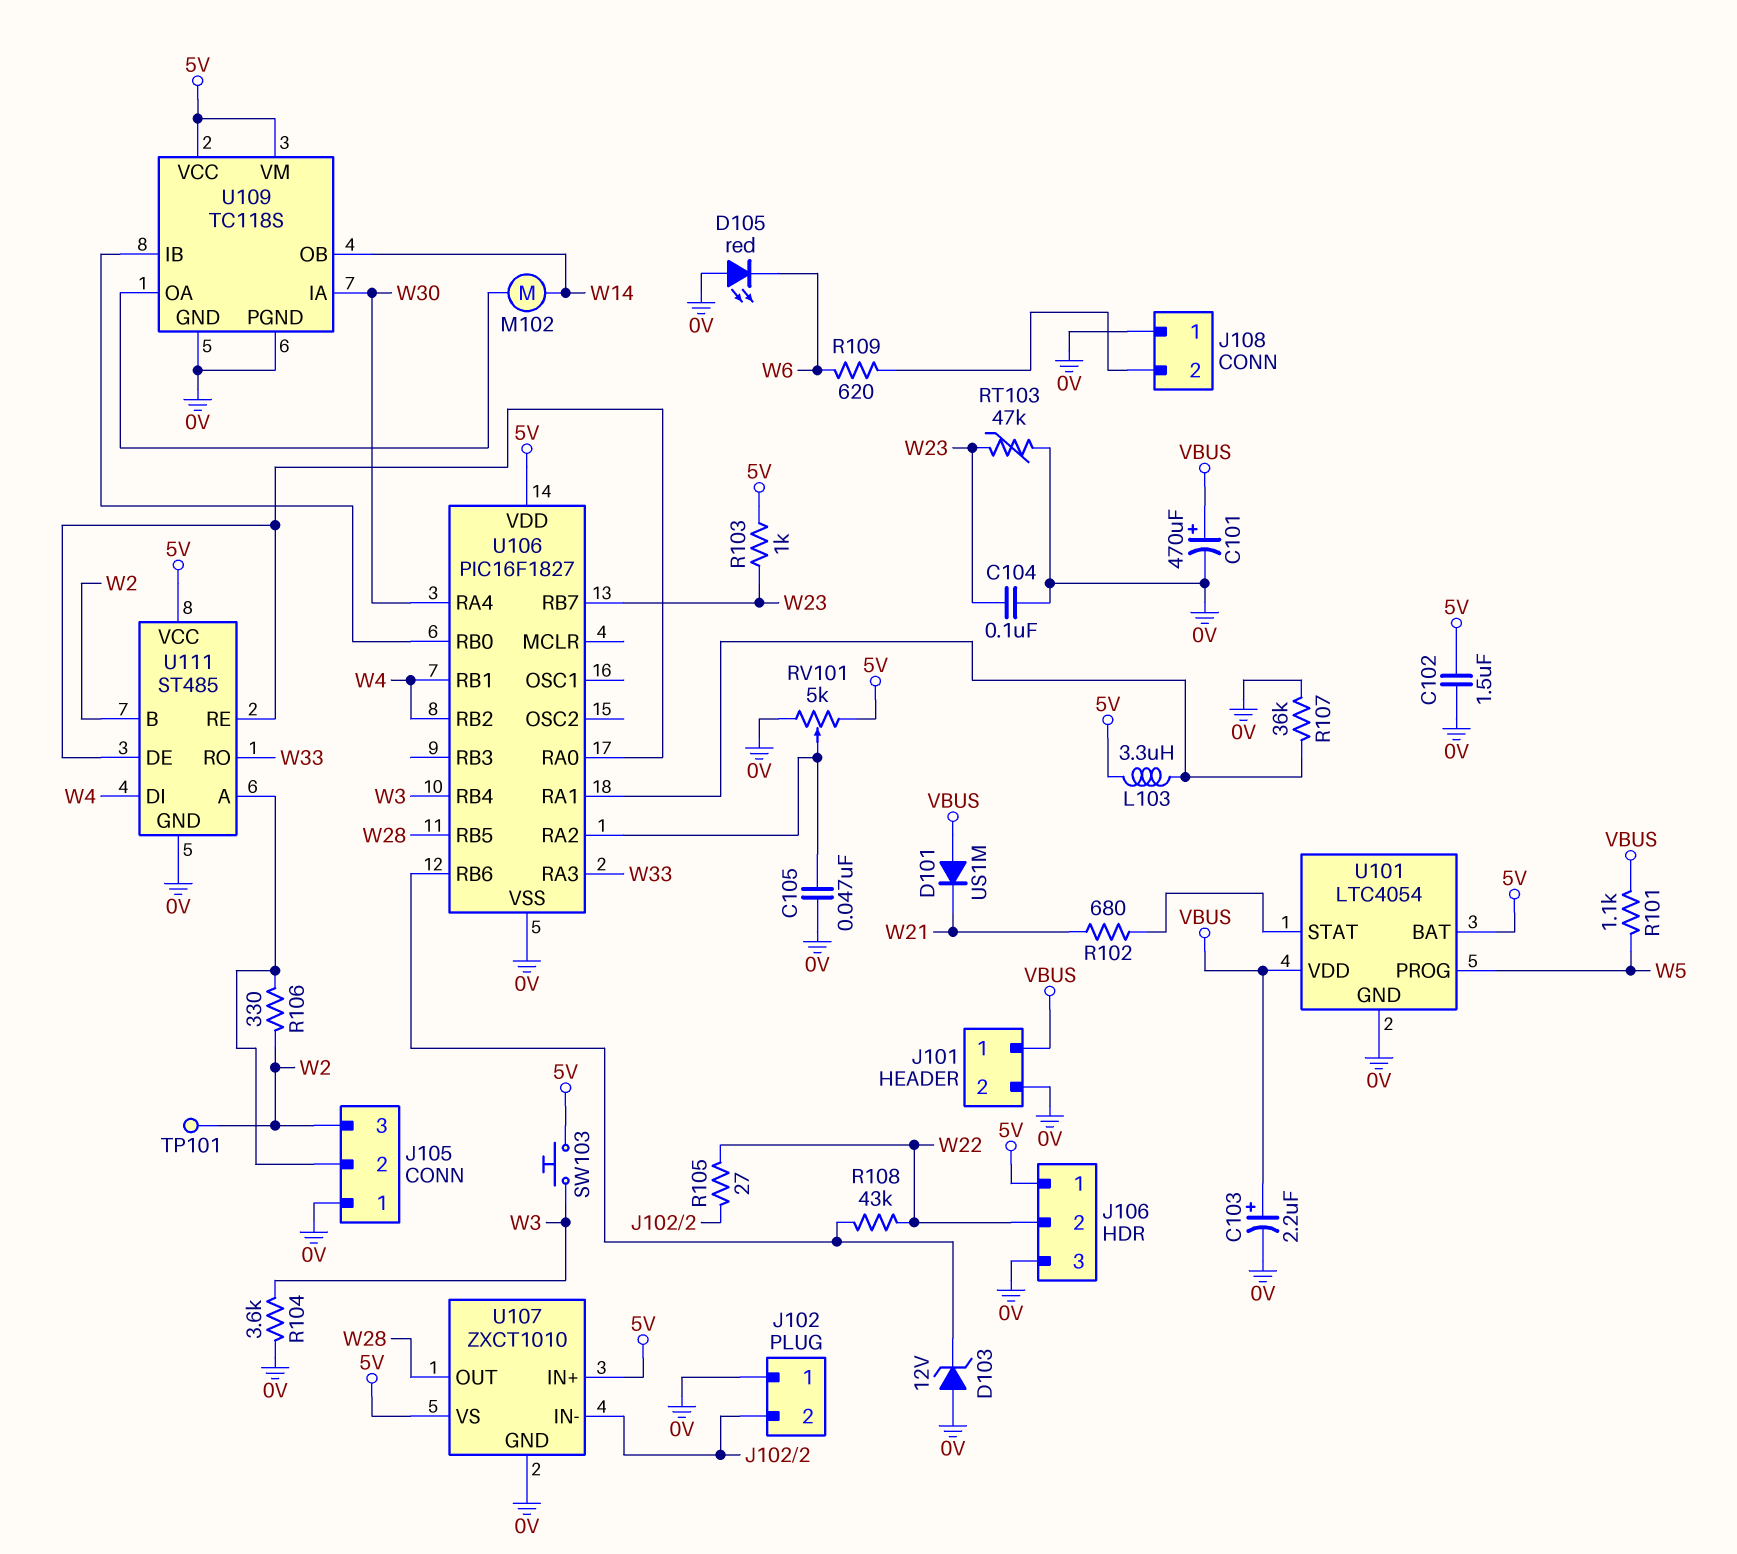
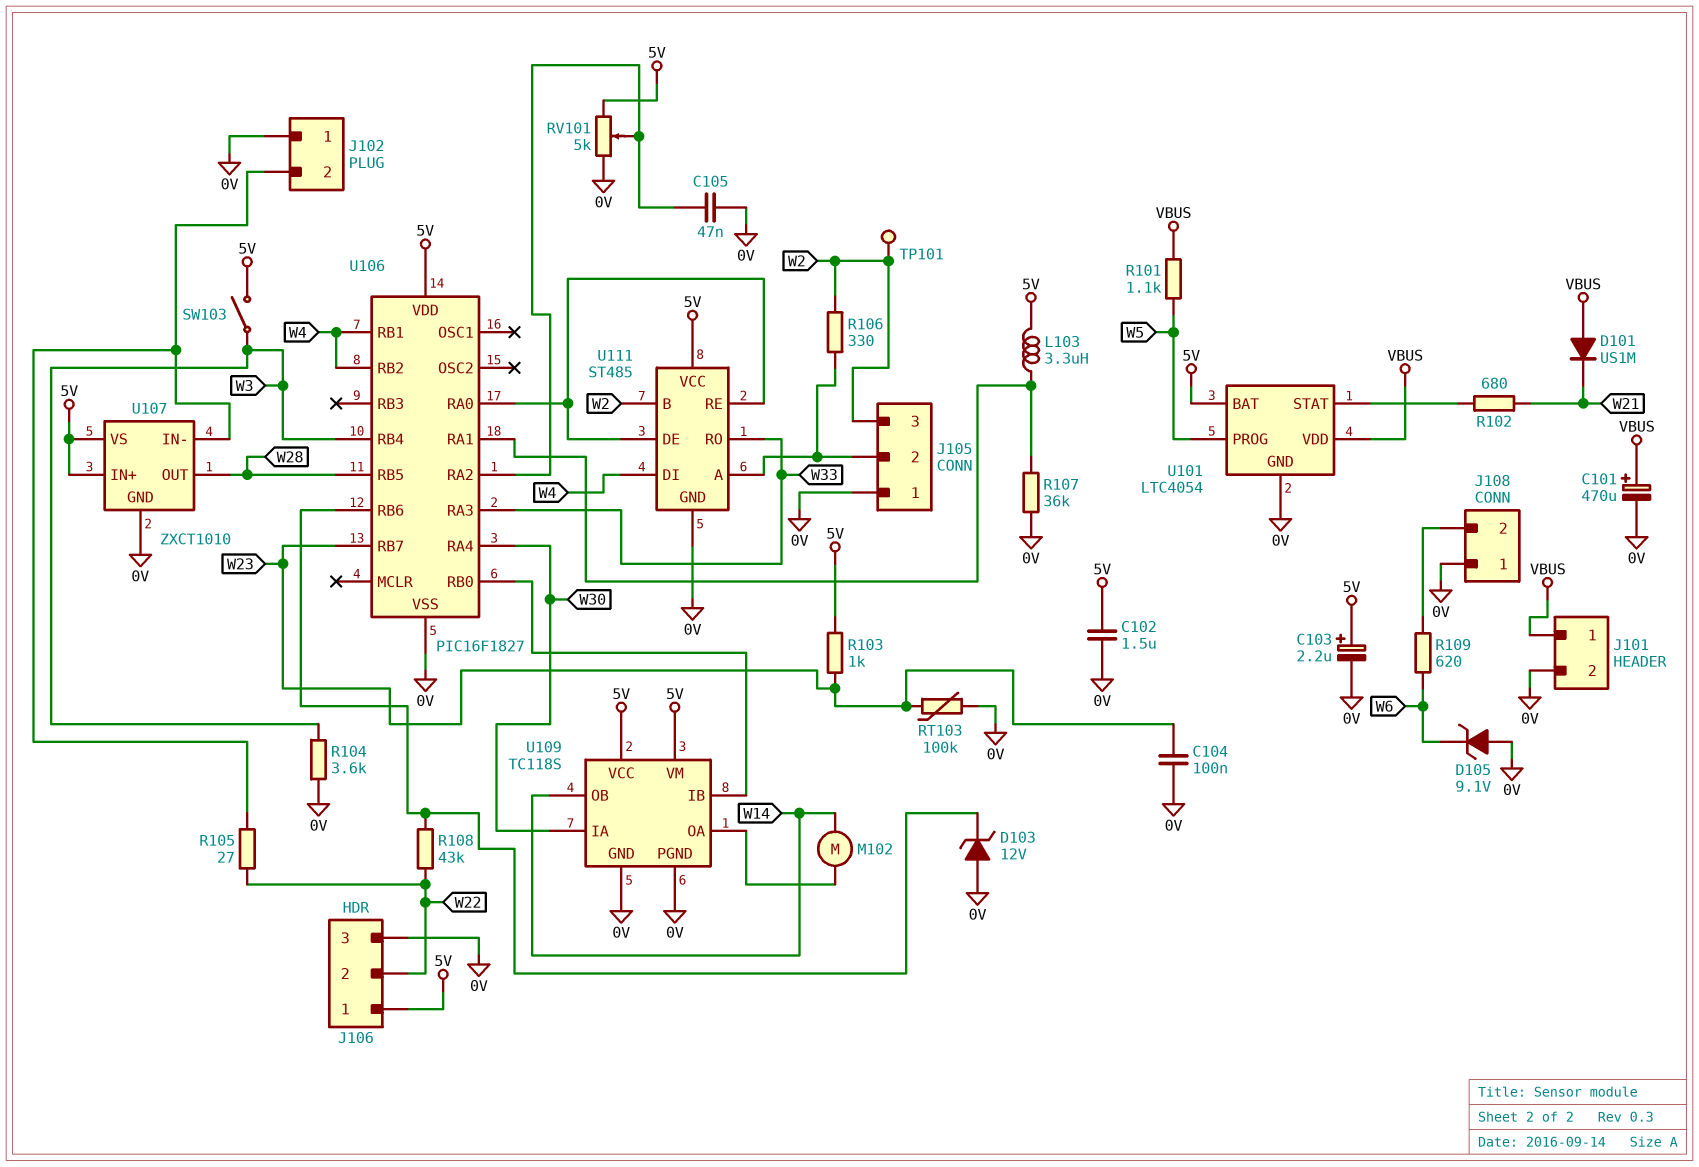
C103: 2.2uF (plus VBUS, minus 0V) -> 2.2uF (plus 5V, minus 0V)
D105: LED red (A 0V, K W6) -> zener 9.1V (A 0V, K W6)
RT103: 47k (0V, W23) -> 100k (0V, W23)
SW103: button (5V, W3) -> switch (5V, W3)

